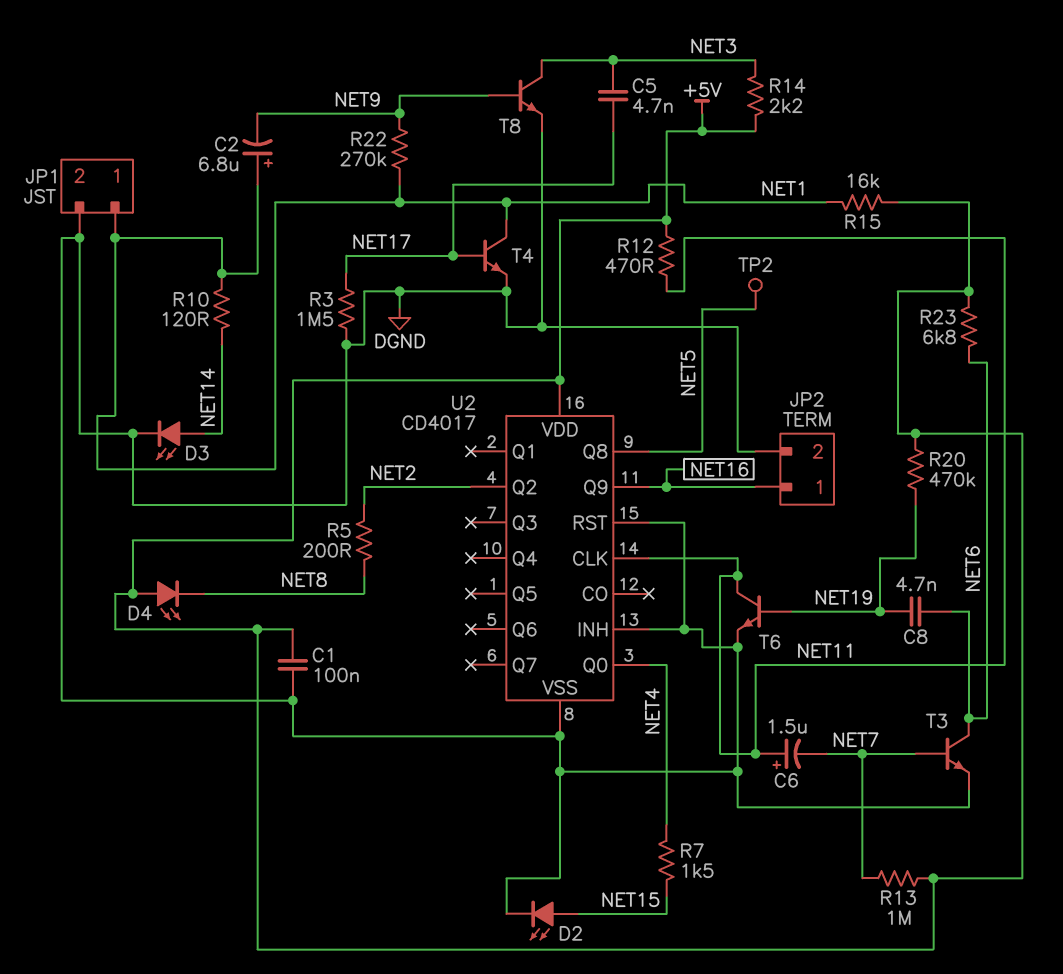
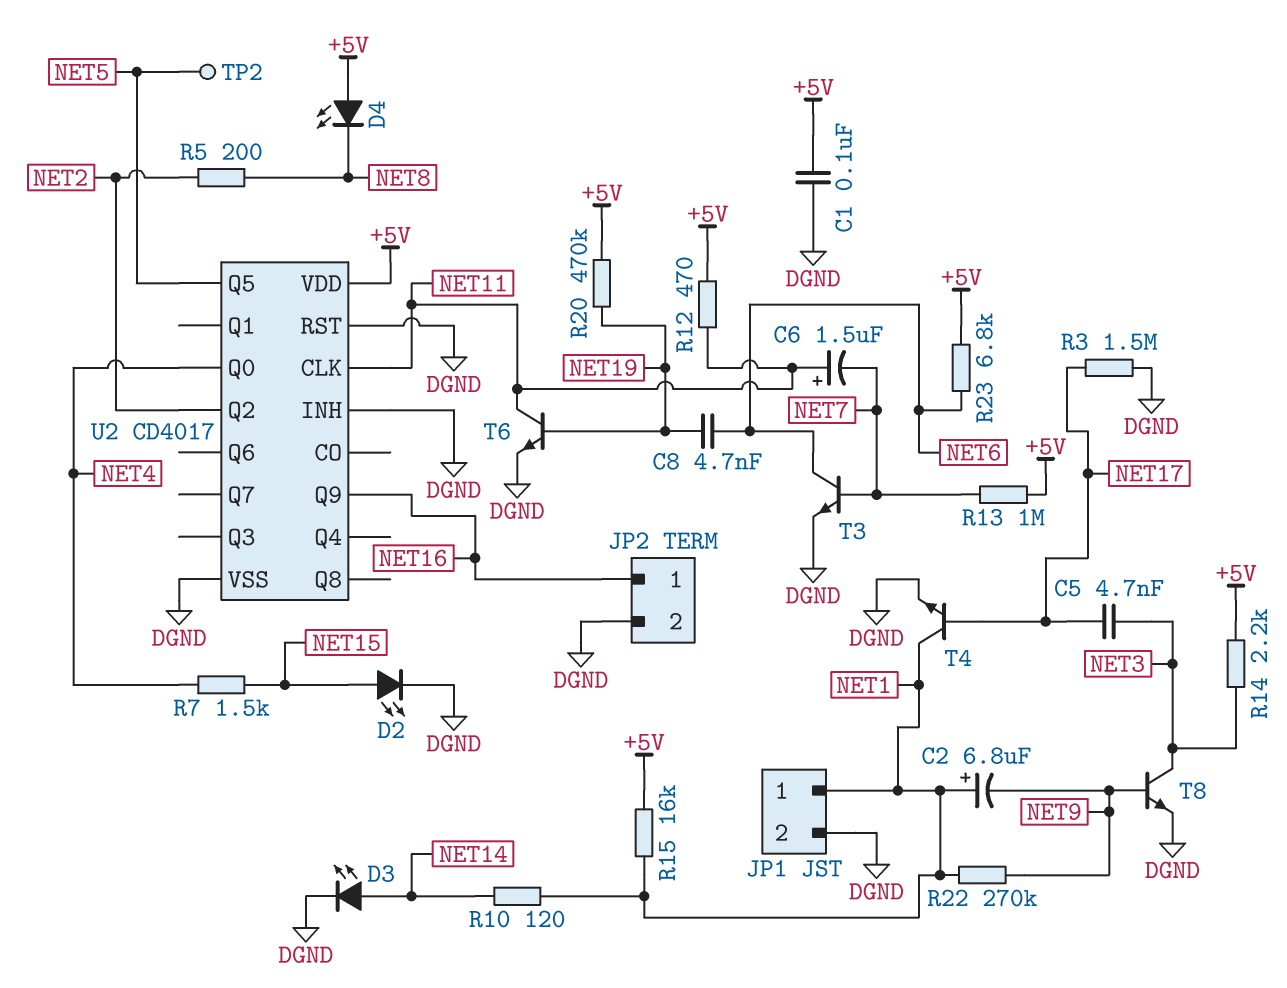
U2 pin Q5: none -> NET5
U2 pin Q8: NET5 -> none

